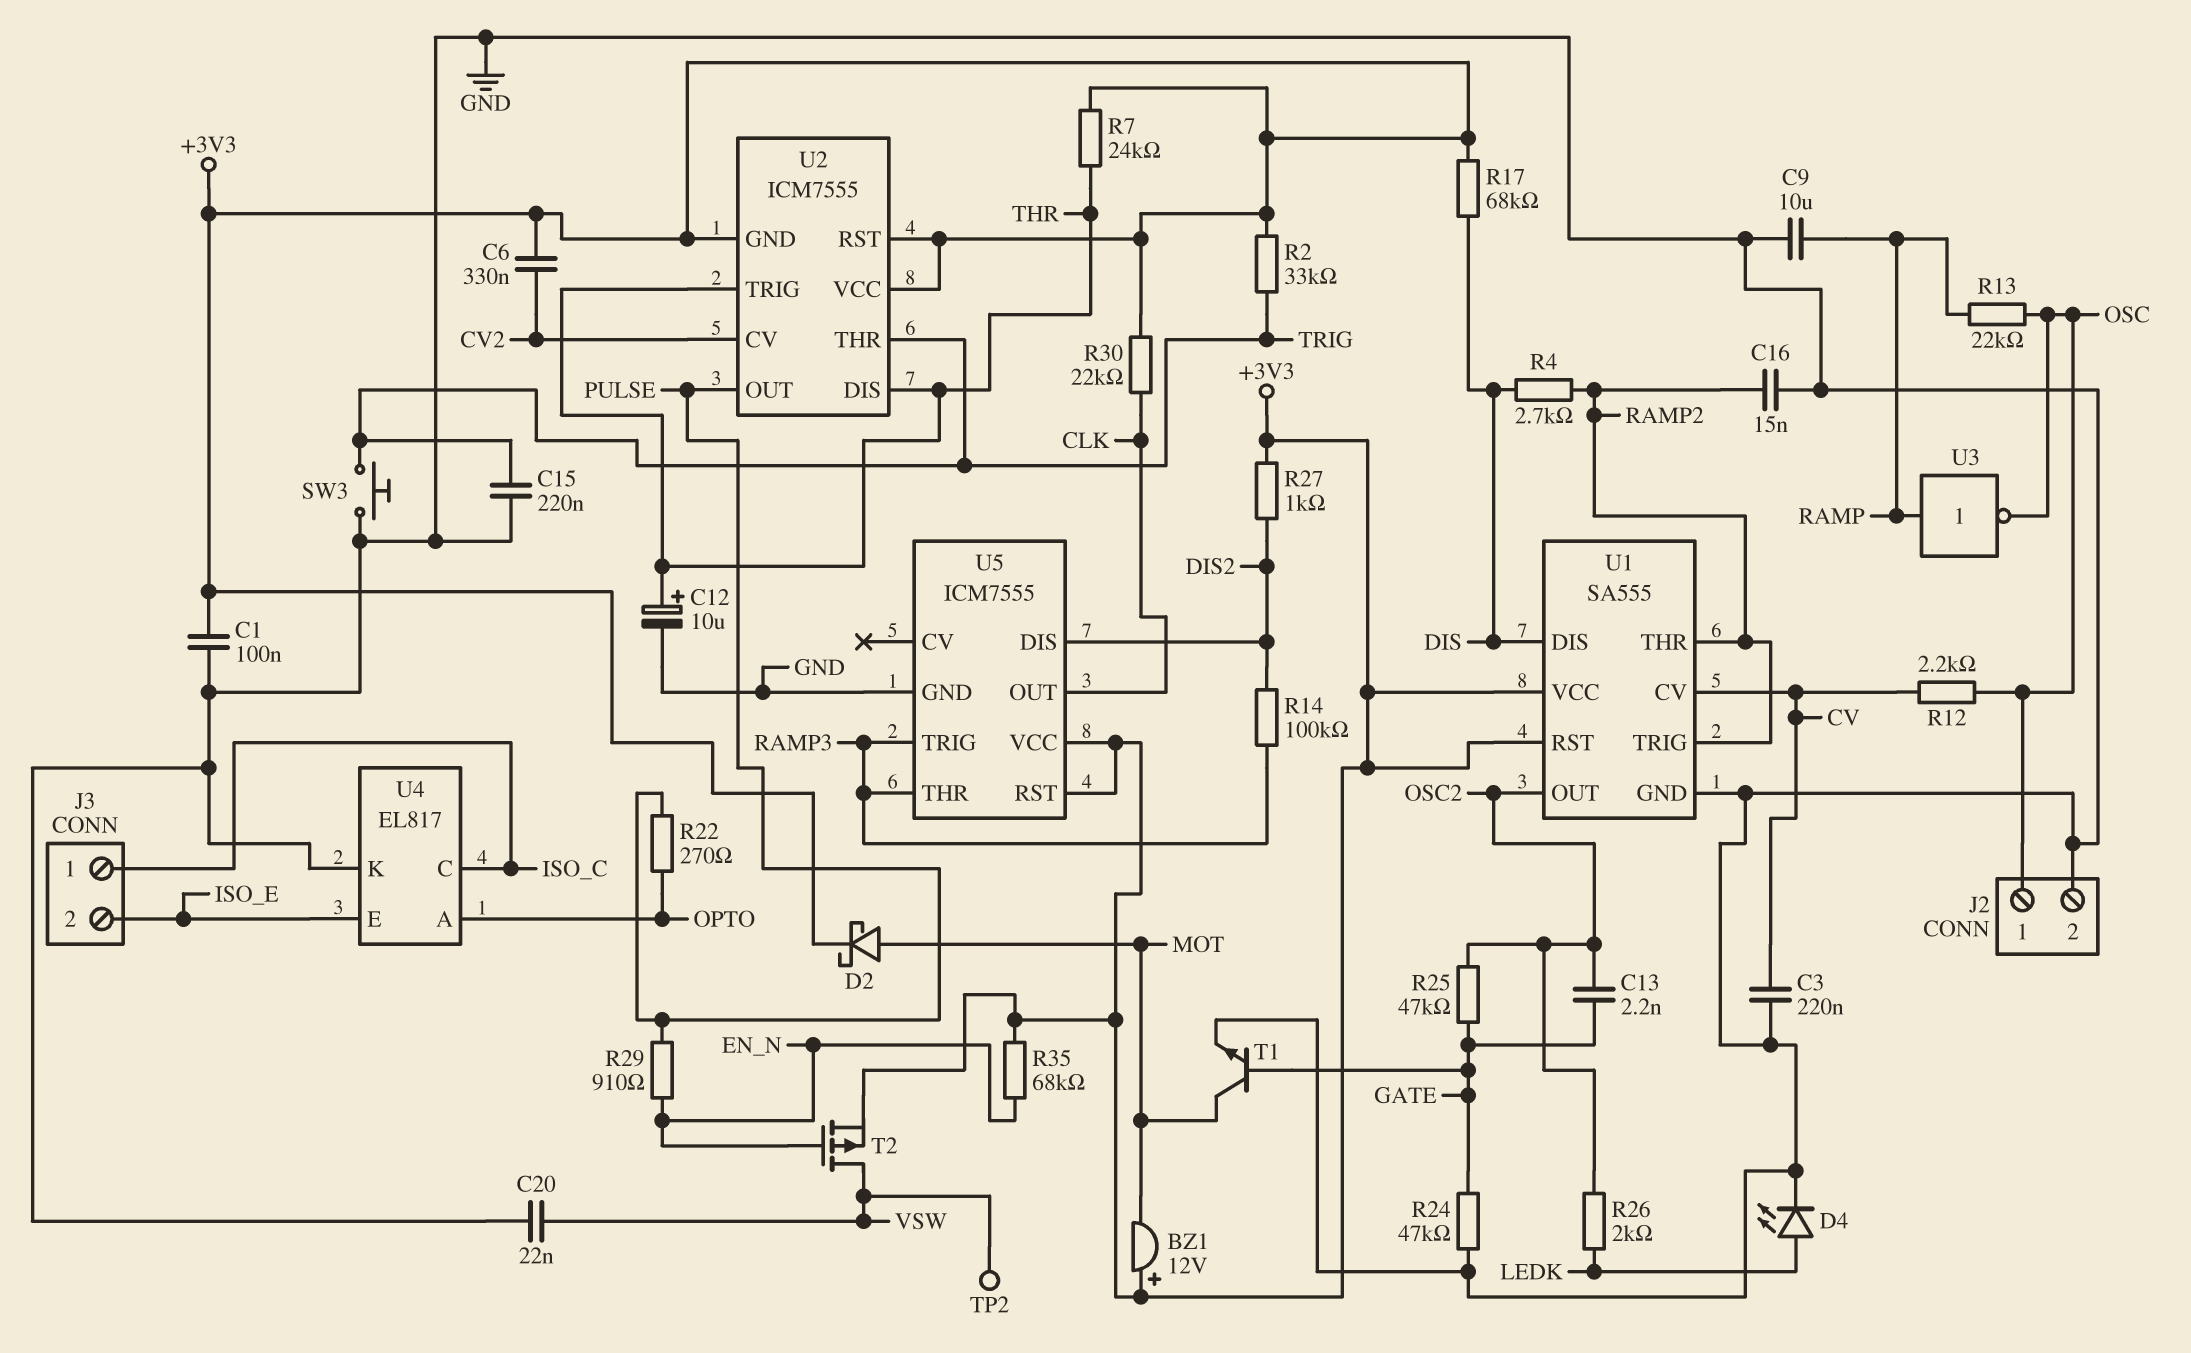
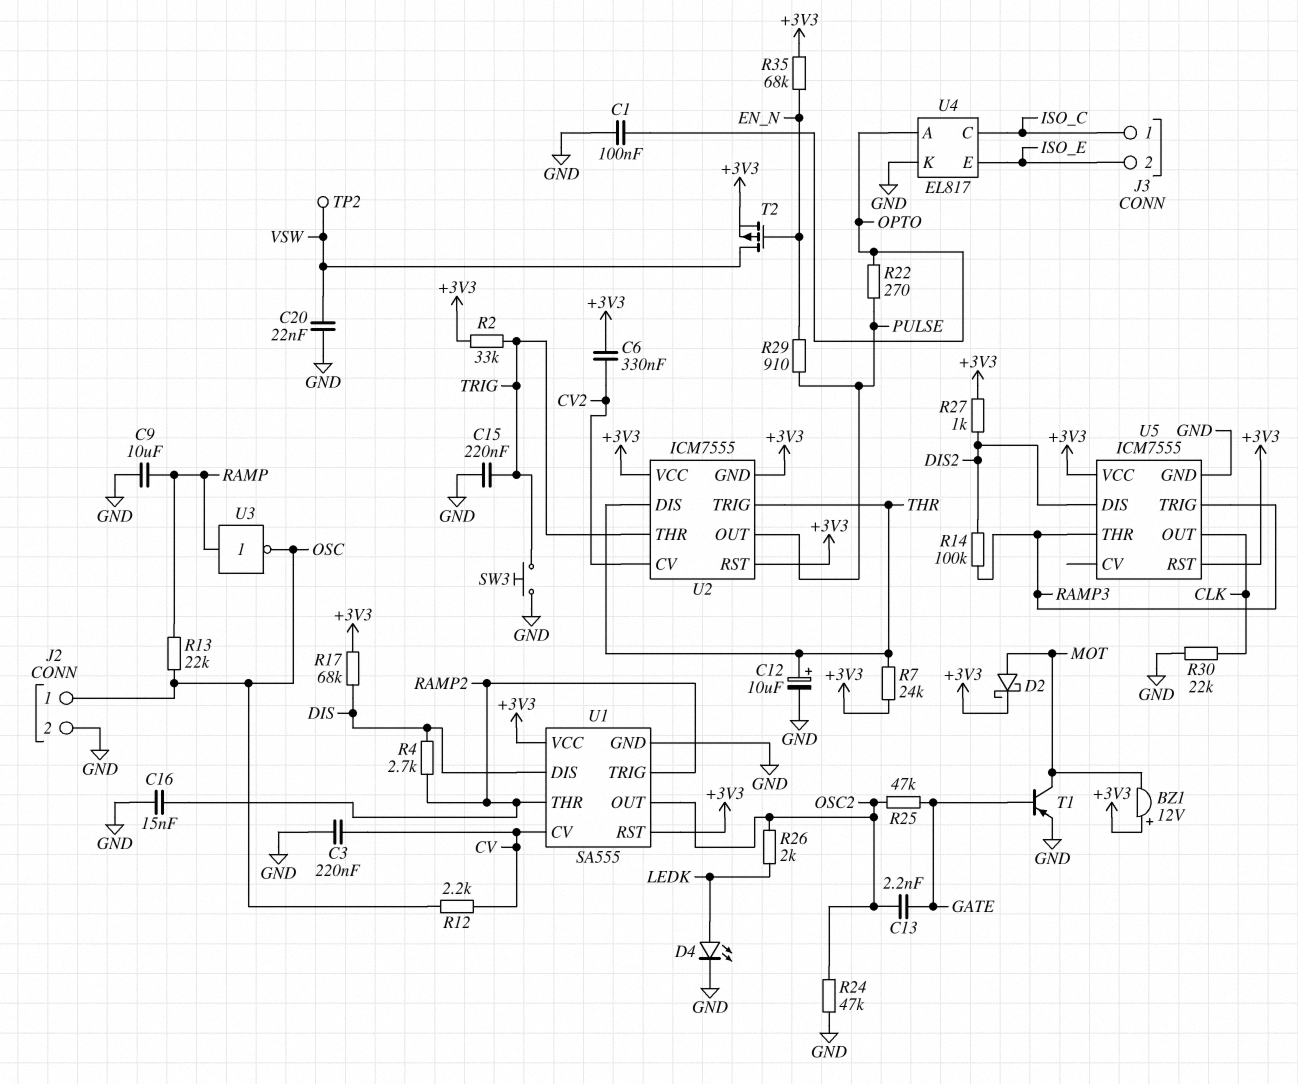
C1: 100nF (+3V3, GND) -> 100nF (GND, OPTO)
R24: 47k (GATE, GND) -> 47k (GND, OSC2)
R30: 22k (+3V3, CLK) -> 22k (CLK, GND)
T1: NPN (B GATE, C MOT, E GND) -> PNP (B GATE, C MOT, E GND)

